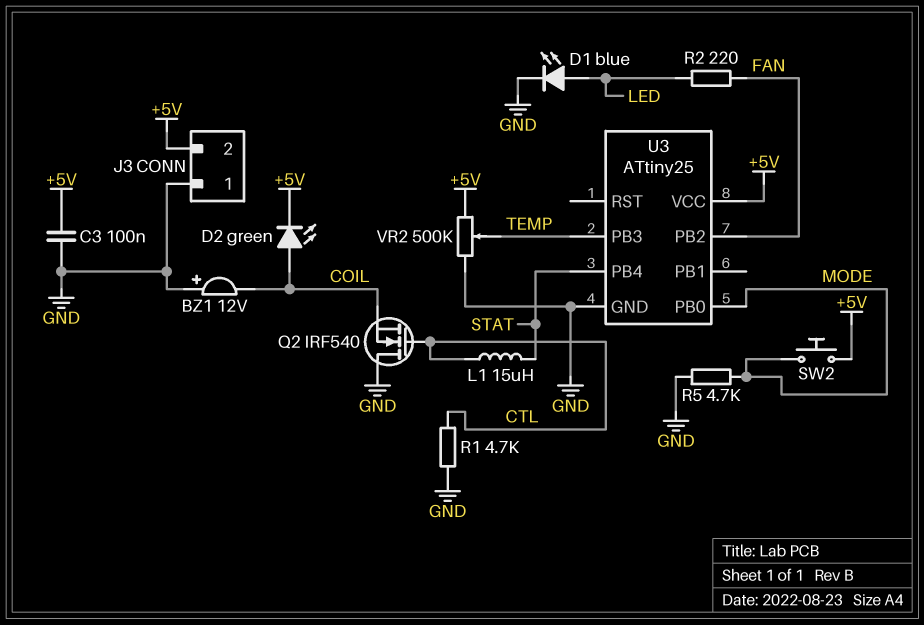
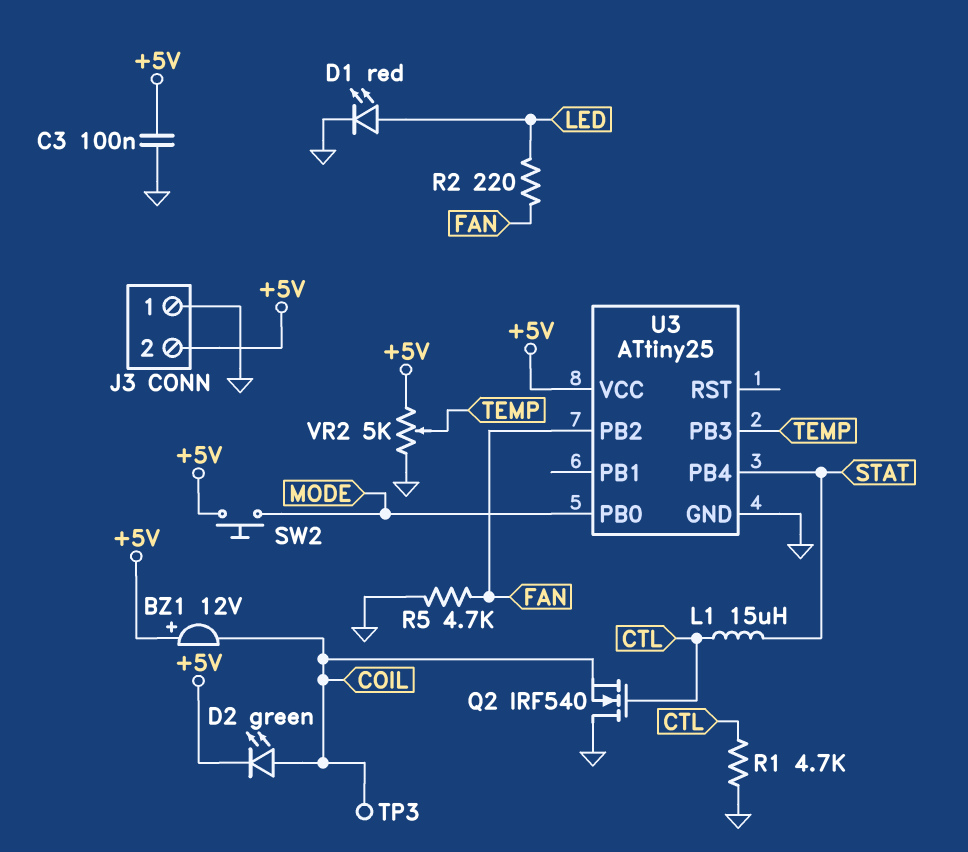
BZ1: buzzer 12V (plus GND, minus COIL) -> buzzer 12V (plus +5V, minus COIL)
D1: LED blue (A LED, K GND) -> LED red (A LED, K GND)
R5: 4.7k (GND, MODE) -> 4.7k (FAN, GND)
TP3: none -> test point (COIL)
VR2: 500k (+5V, GND, wiper TEMP) -> 5k (+5V, GND, wiper TEMP)

